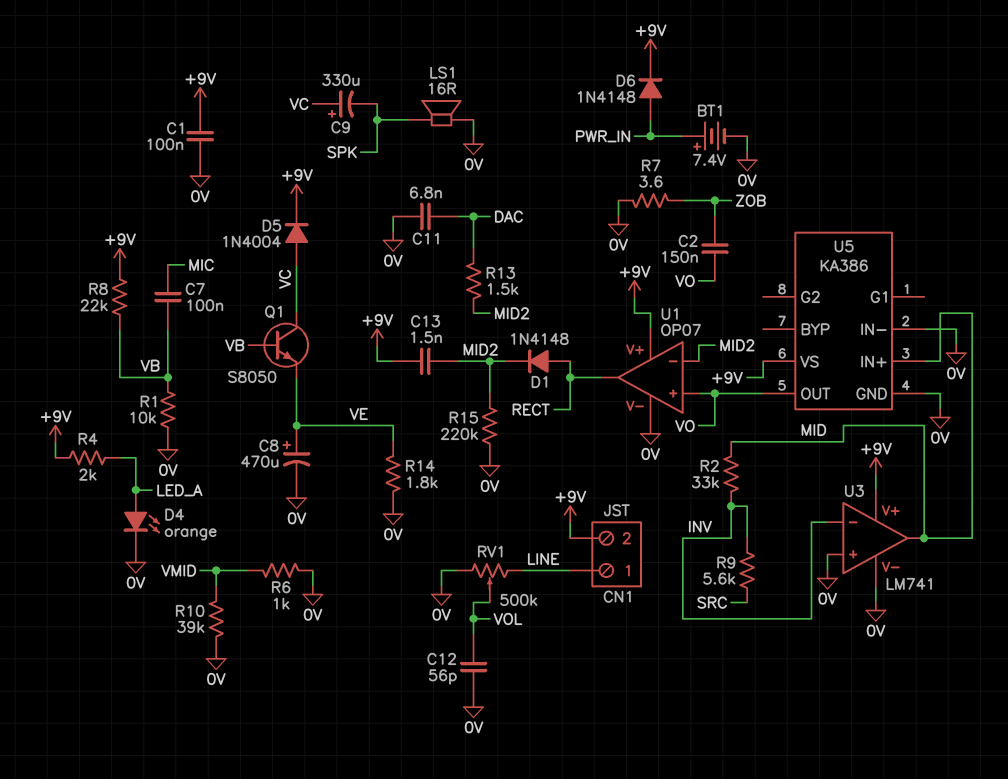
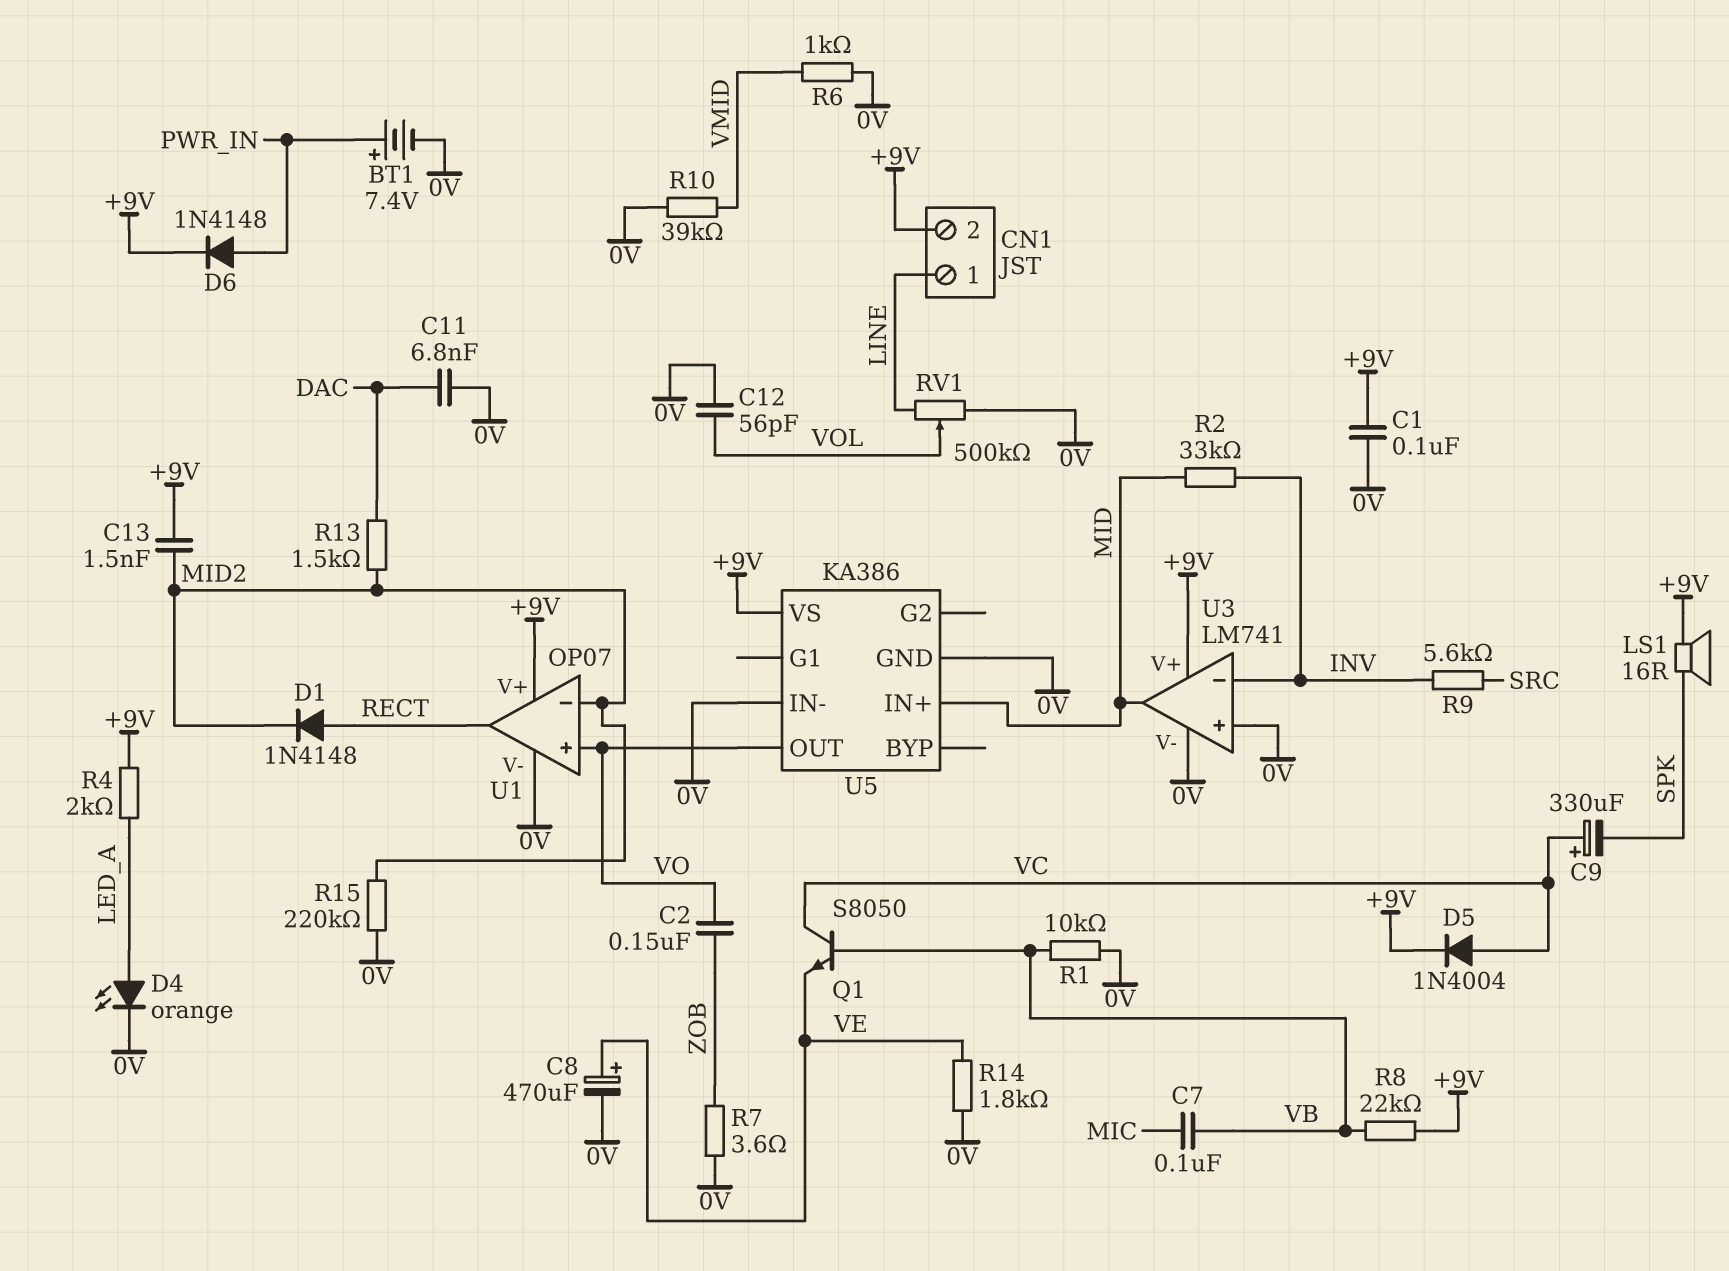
LS1: speaker 16R (0V, SPK) -> speaker 16R (+9V, SPK)

